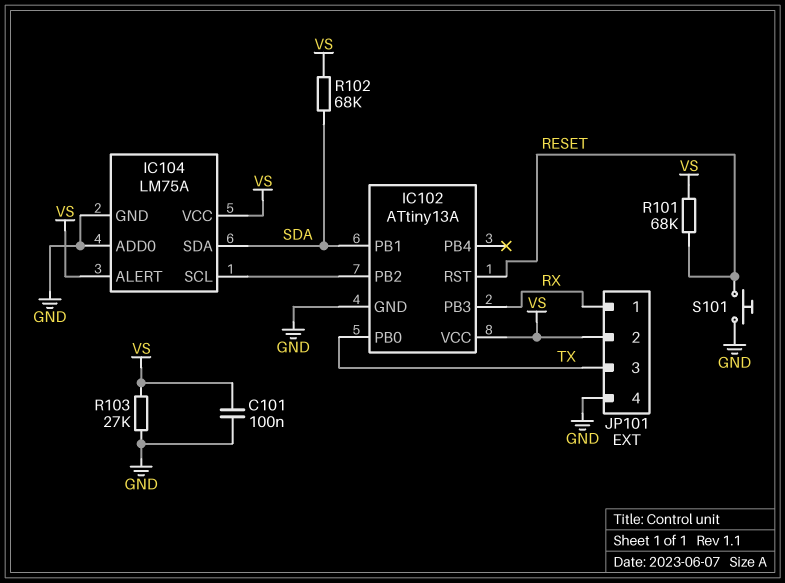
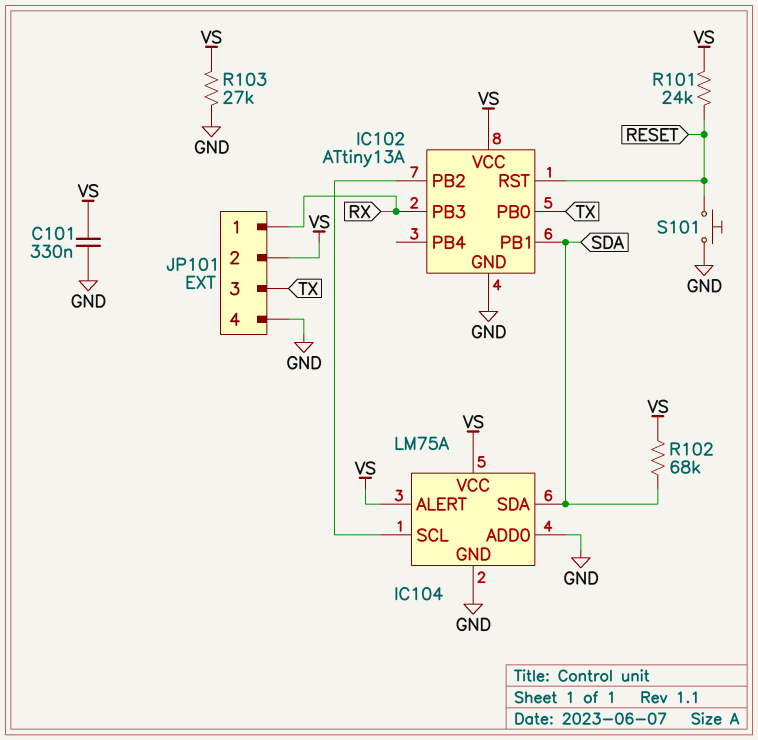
C101: 100nF (GND, VS) -> 330nF (GND, VS)
R101: 68k (RESET, VS) -> 24k (RESET, VS)

